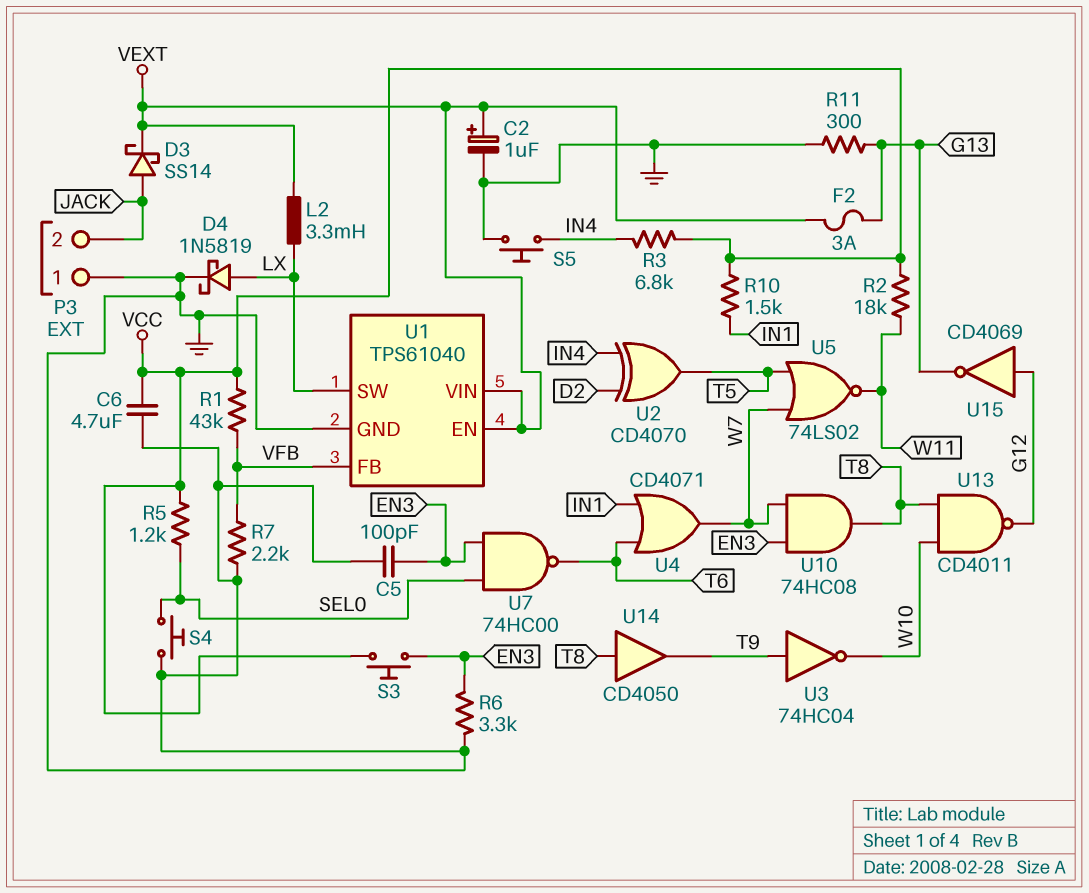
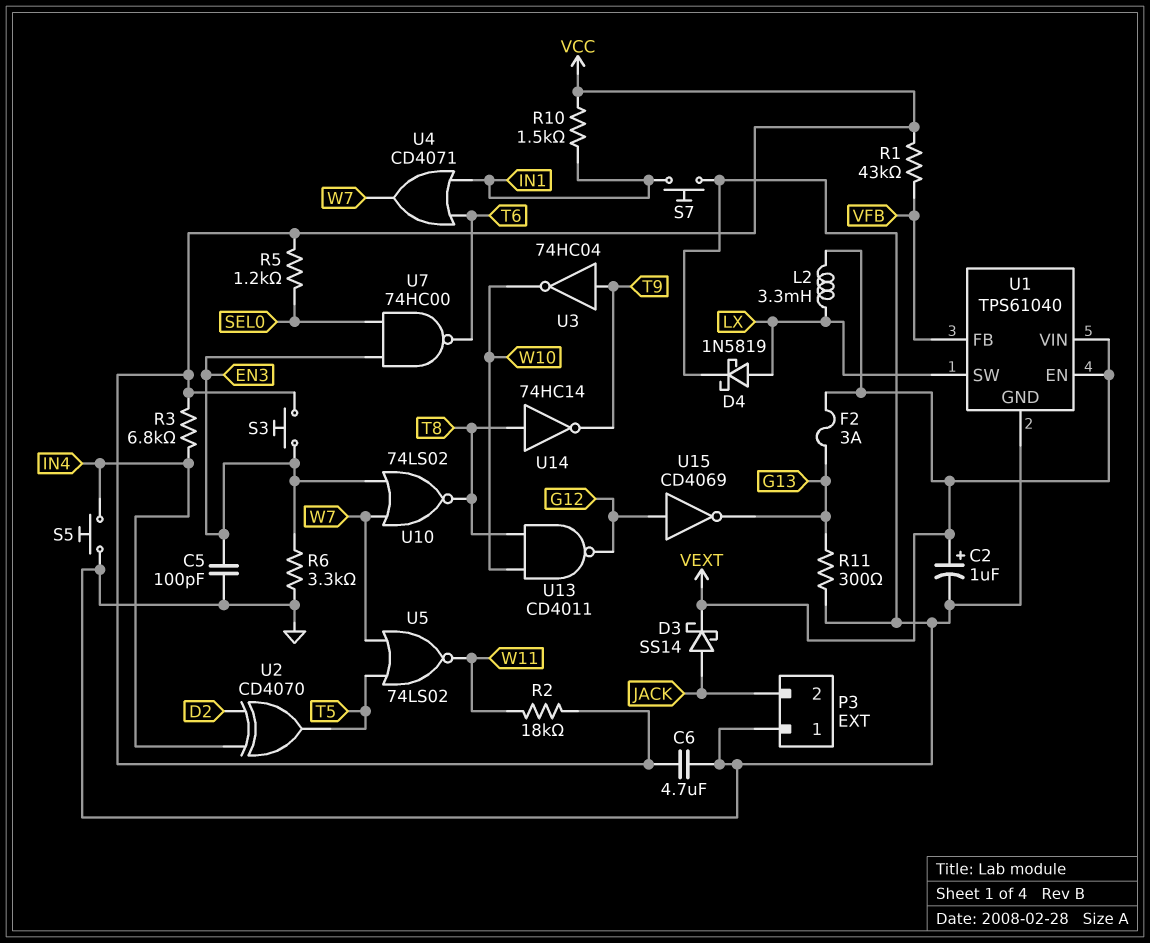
R7: 2.2k (GND, VFB) -> none
S4: button (GND, SEL0) -> none
S7: none -> button (GND, IN1)
U10: AND 74HC08 (in EN3, in W7, out T8) -> NOR 74LS02 (in EN3, in W7, out T8)
U14: buffer CD4050 (in T8, out T9) -> NOT 74HC14 (in T8, out T9)

